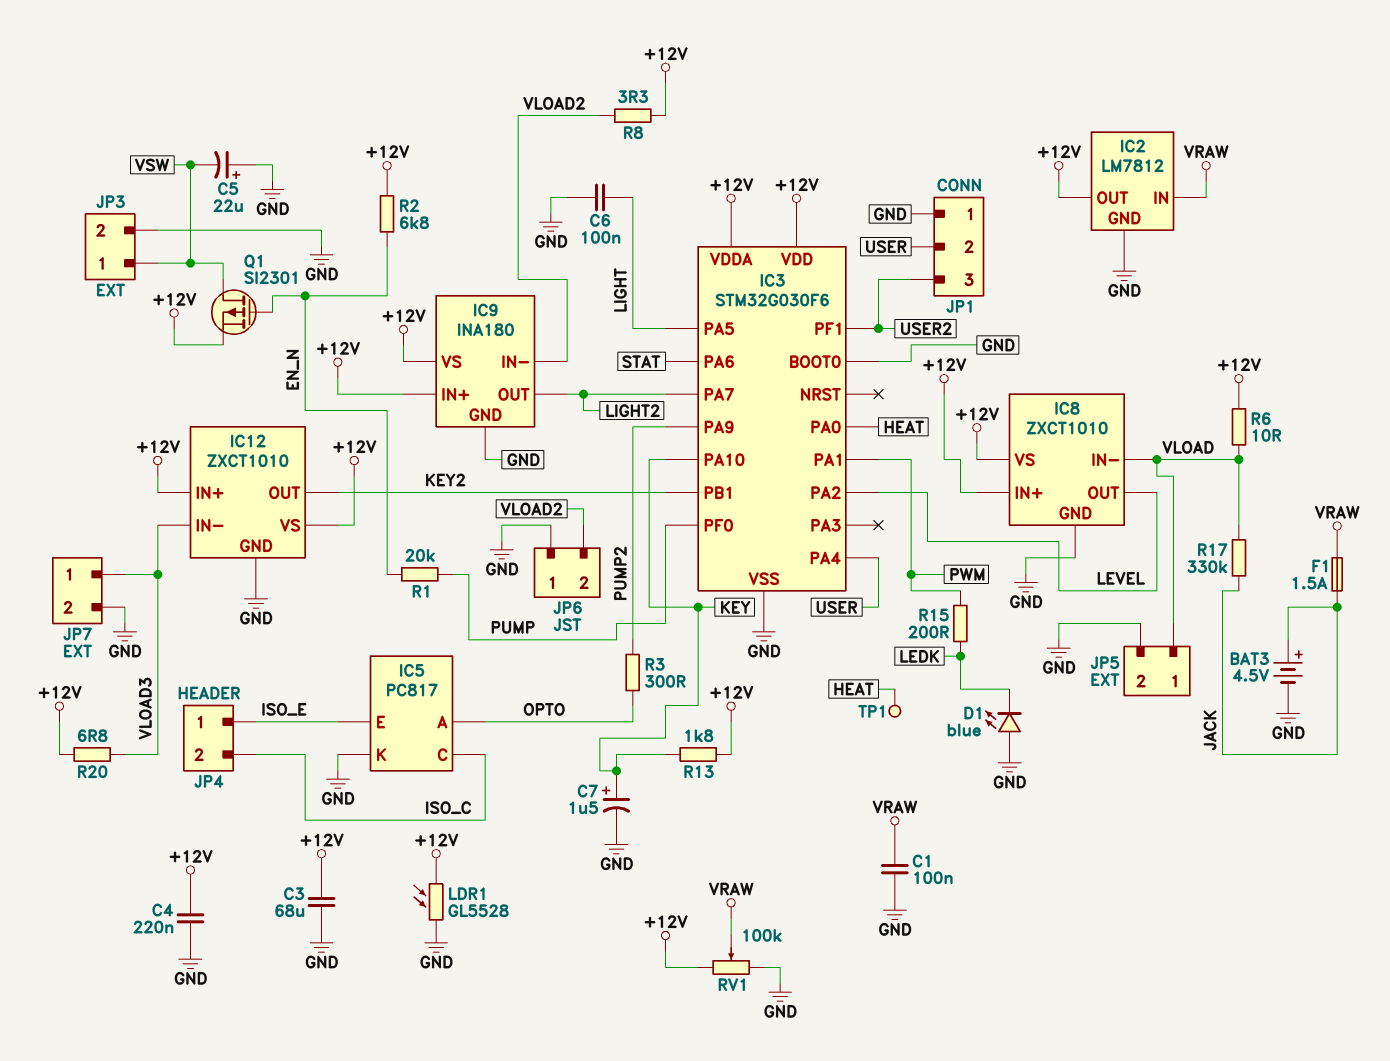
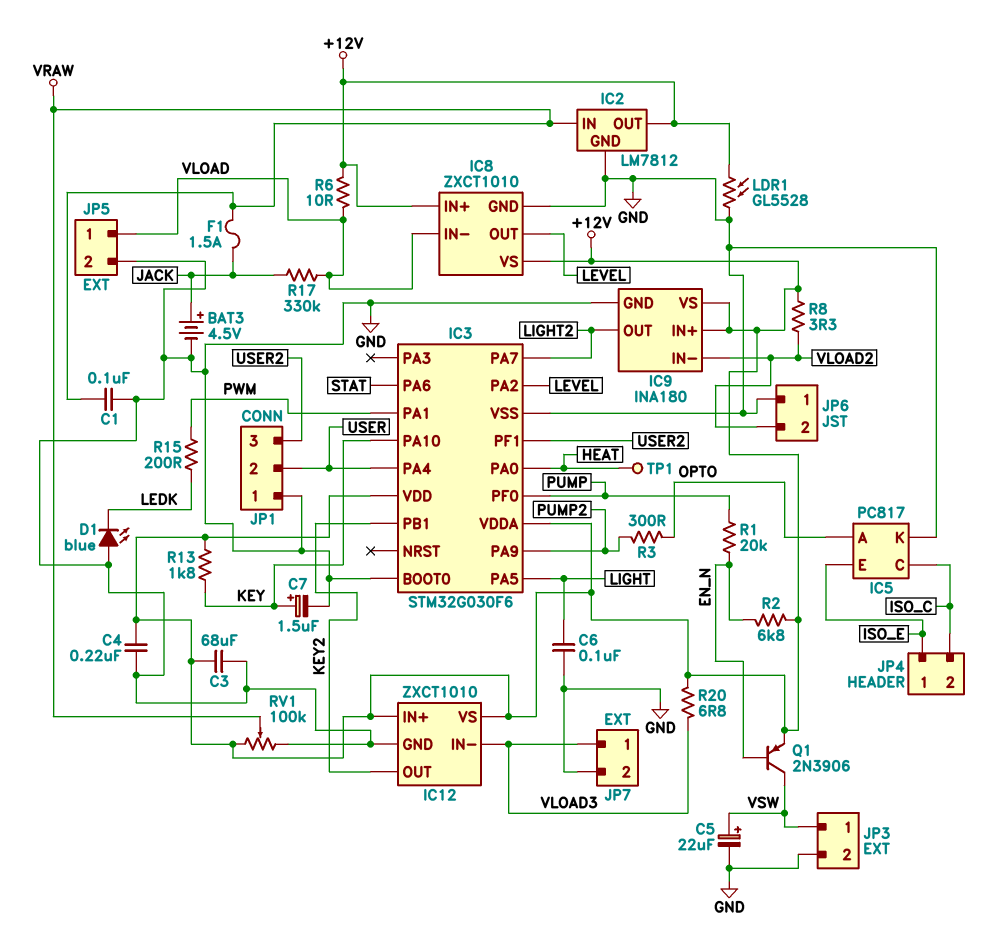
C5: 22uF (plus GND, minus VSW) -> 22uF (plus VSW, minus GND)
Q1: PMOS SI2301 (G EN_N, D VSW, S +12V) -> PNP 2N3906 (B EN_N, C VSW, E +12V)

